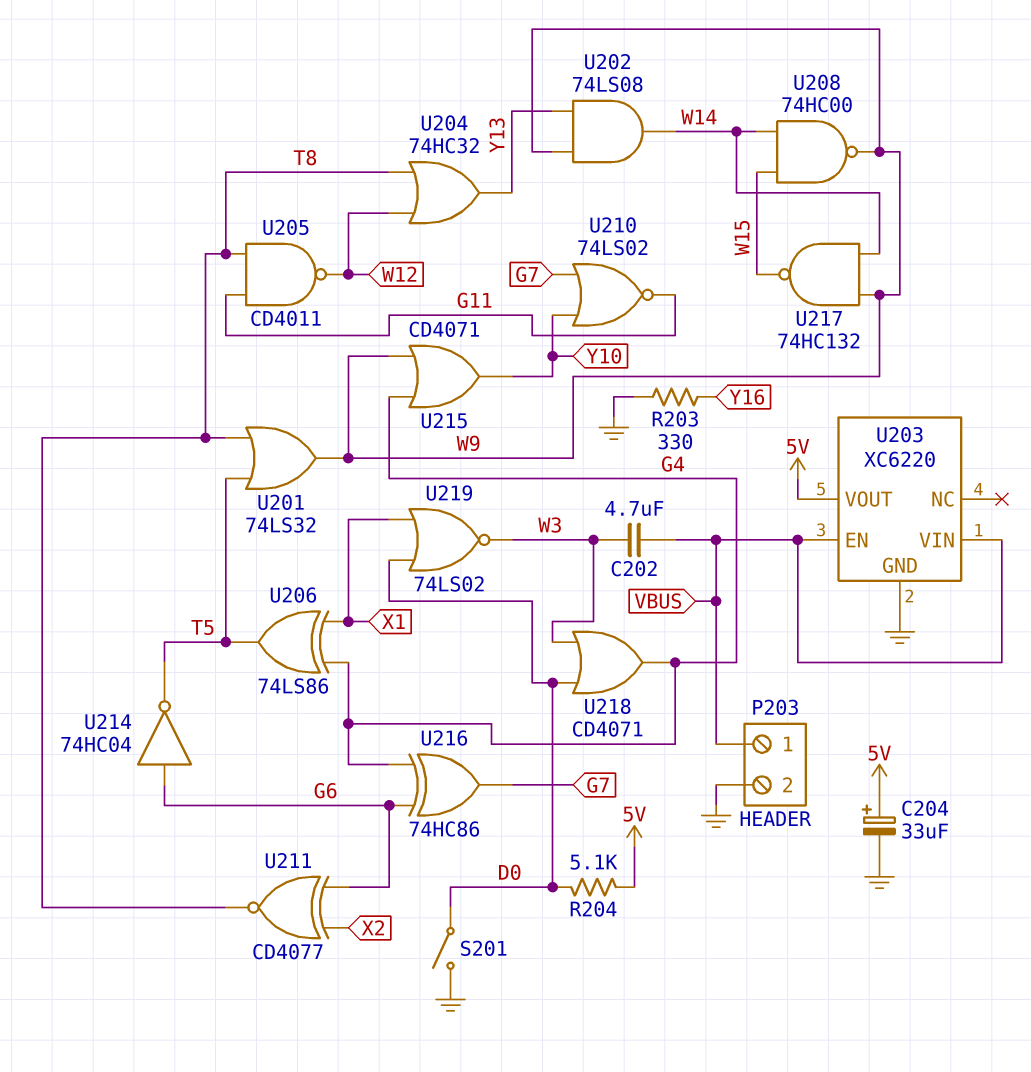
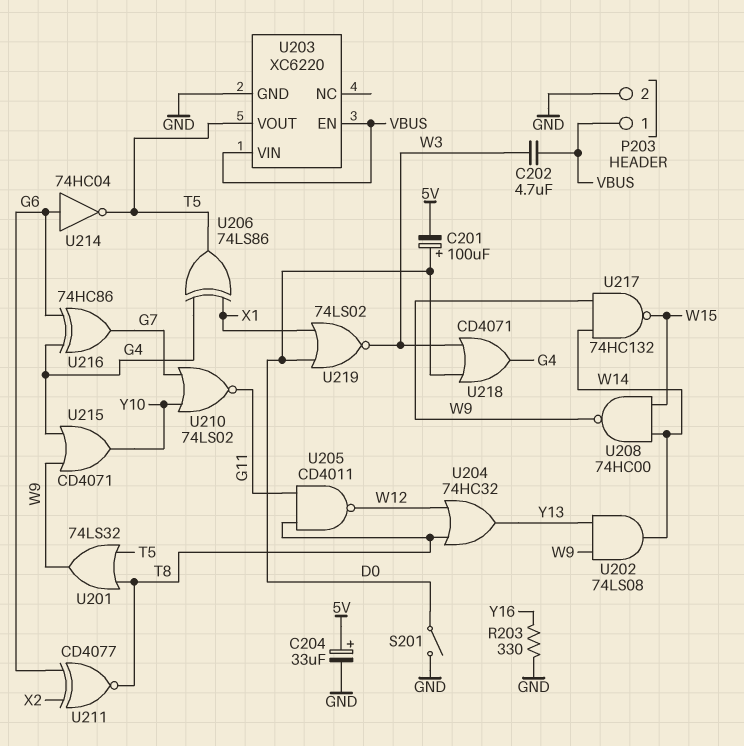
C201: none -> 100uF (plus D0, minus 5V)
R204: 5.1k (5V, D0) -> none
U203 pin VOUT: 5V -> T5

